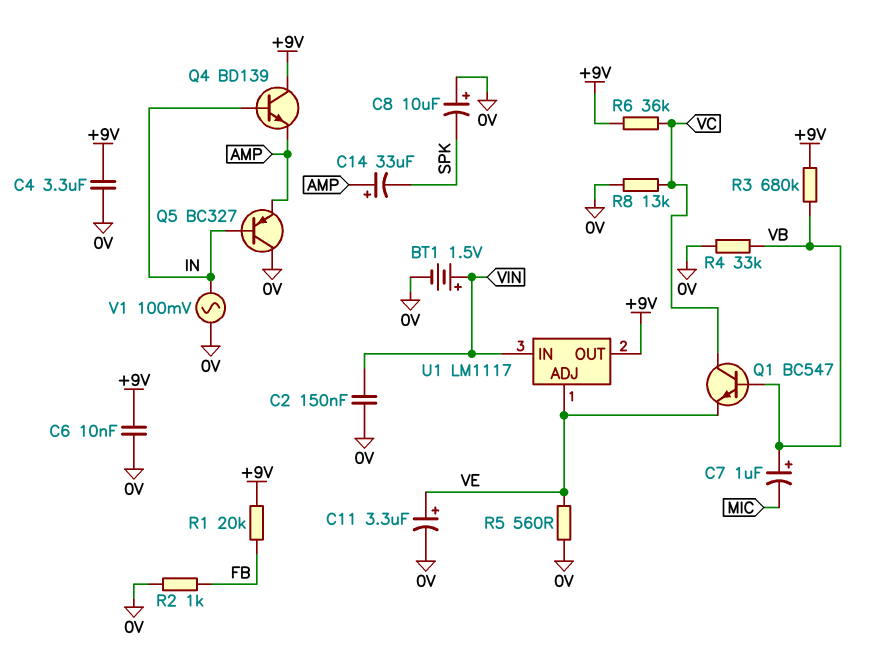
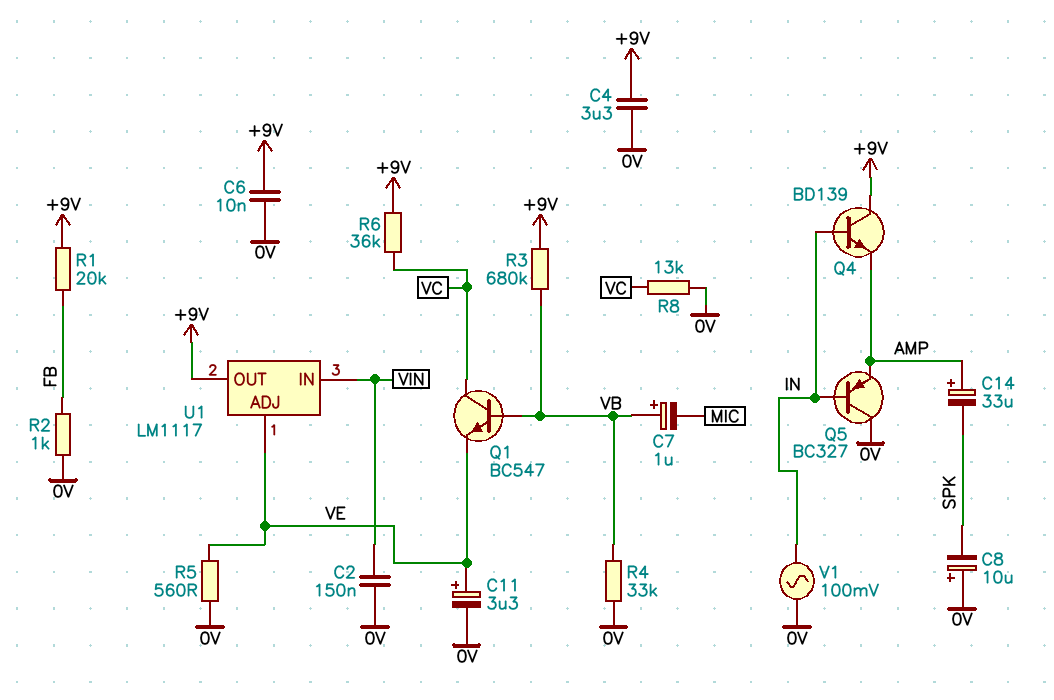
BT1: 1.5V (plus VIN, minus 0V) -> none

